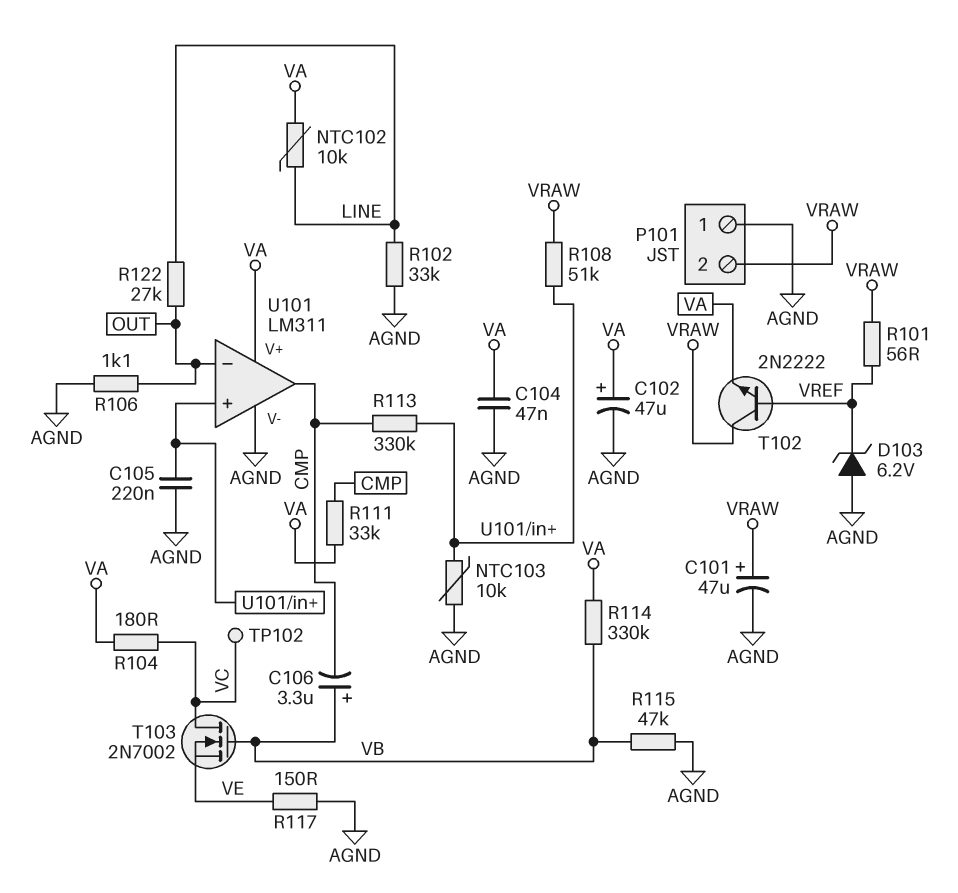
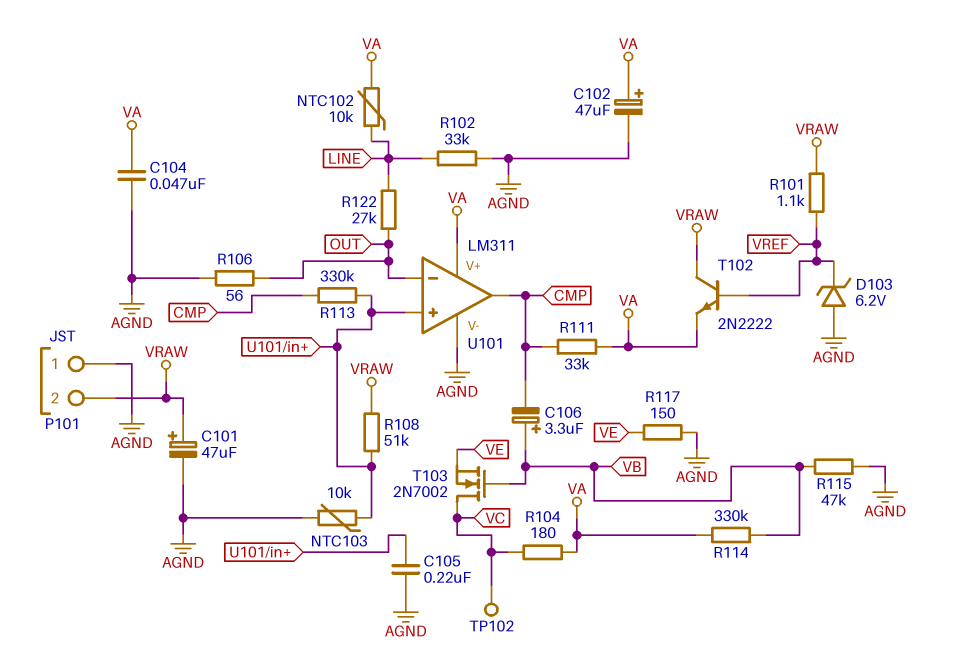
R101: 56 (VRAW, VREF) -> 1.1k (VRAW, VREF)
R106: 1.1k (AGND, OUT) -> 56 (AGND, OUT)

